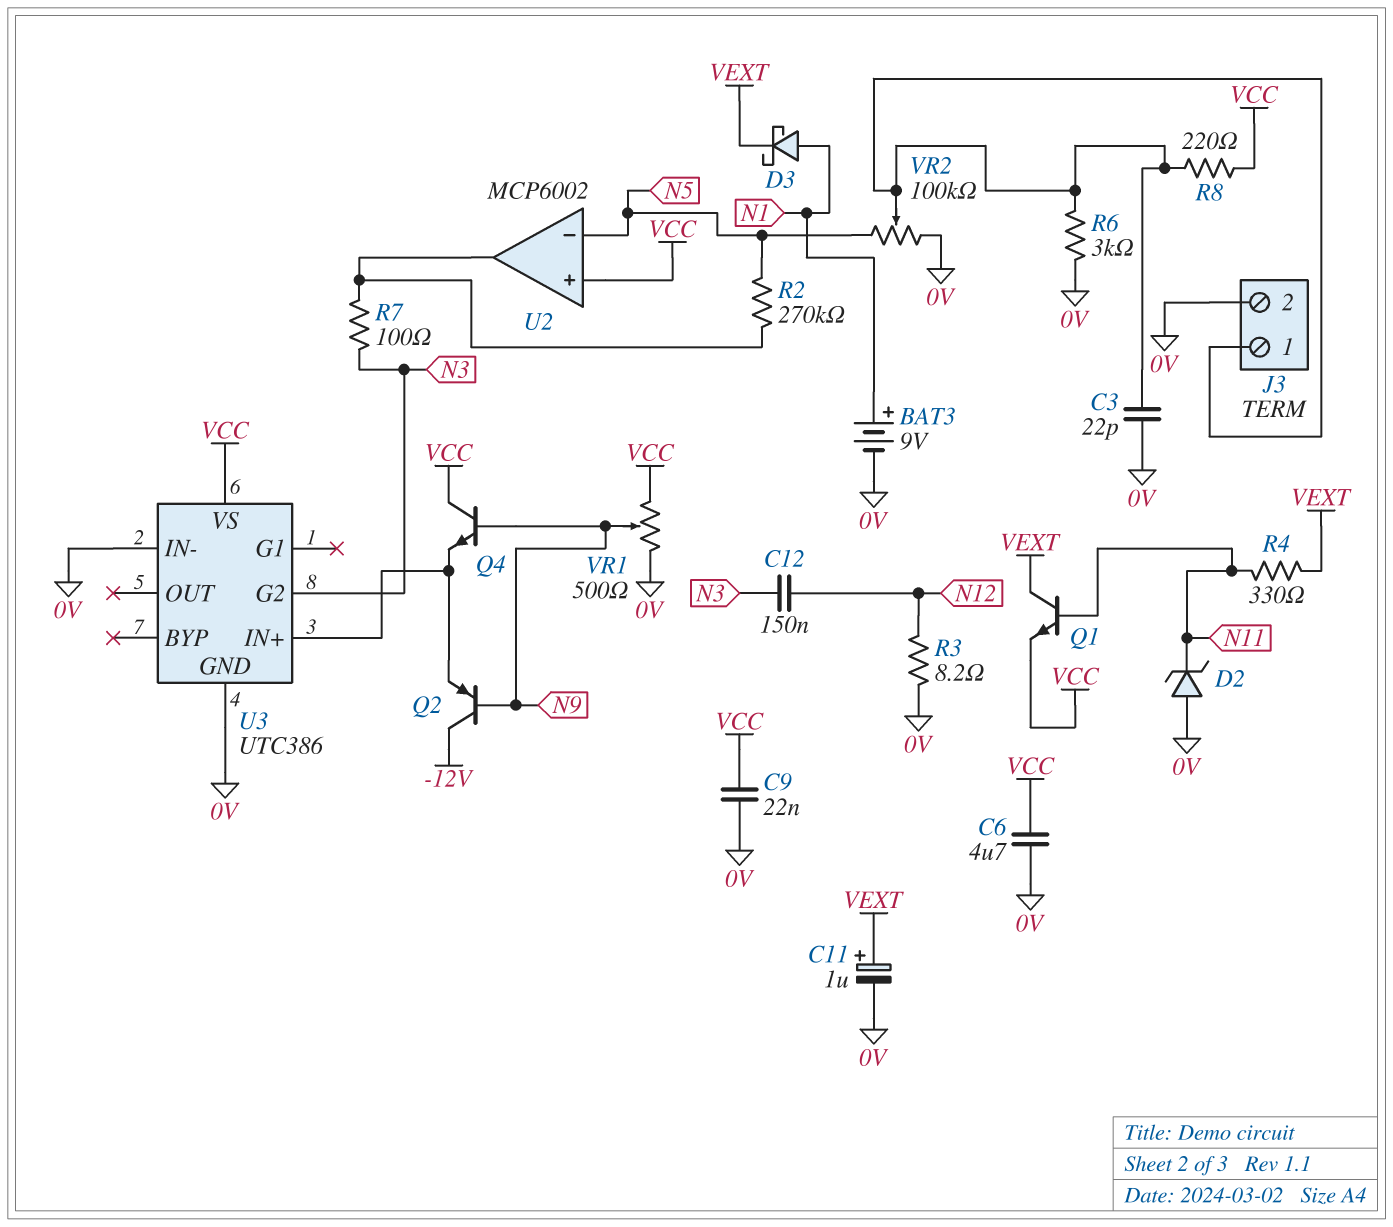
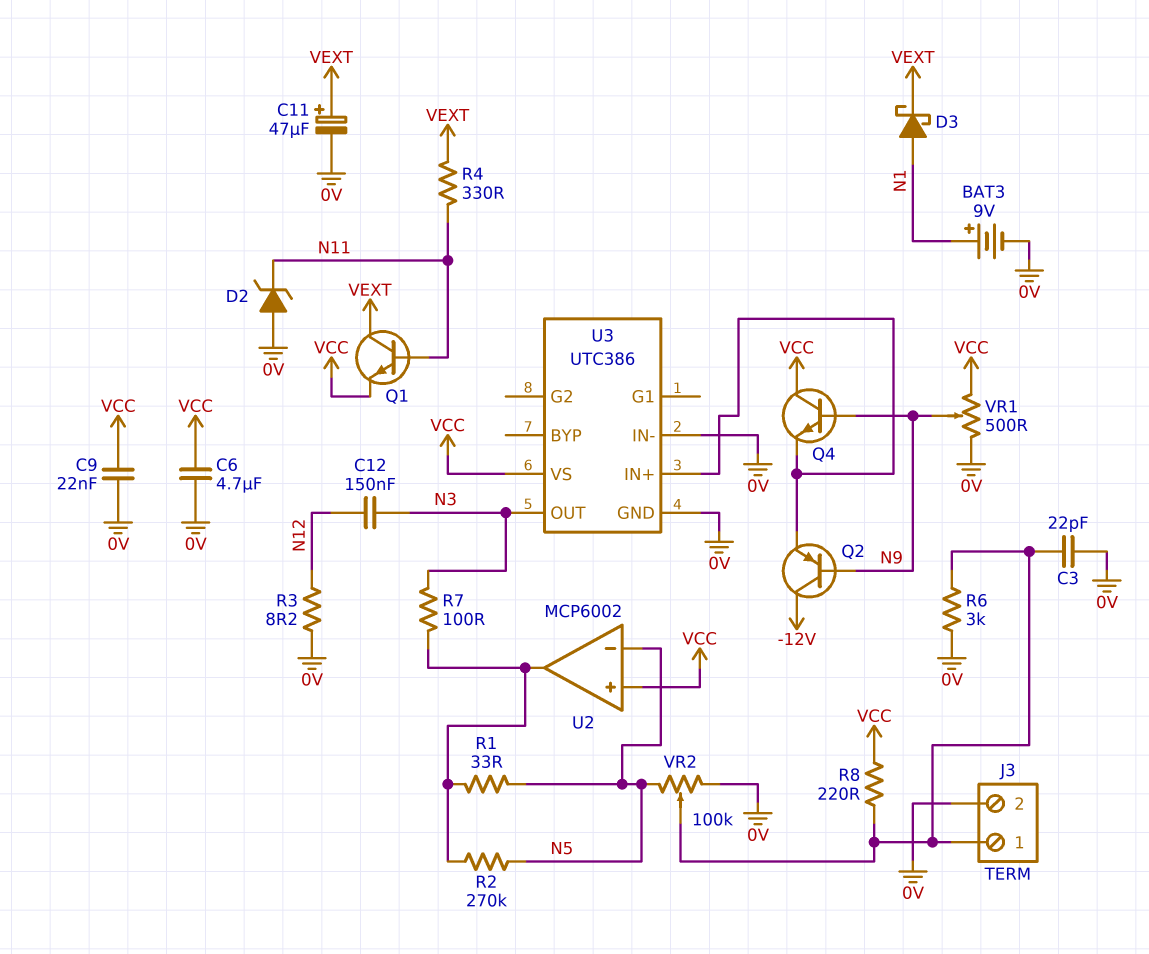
C11: 1uF (plus VEXT, minus 0V) -> 47uF (plus VEXT, minus 0V)
R1: none -> 33 (N5, U2/out)
U3 pin G2: N3 -> none
U3 pin OUT: none -> N3

